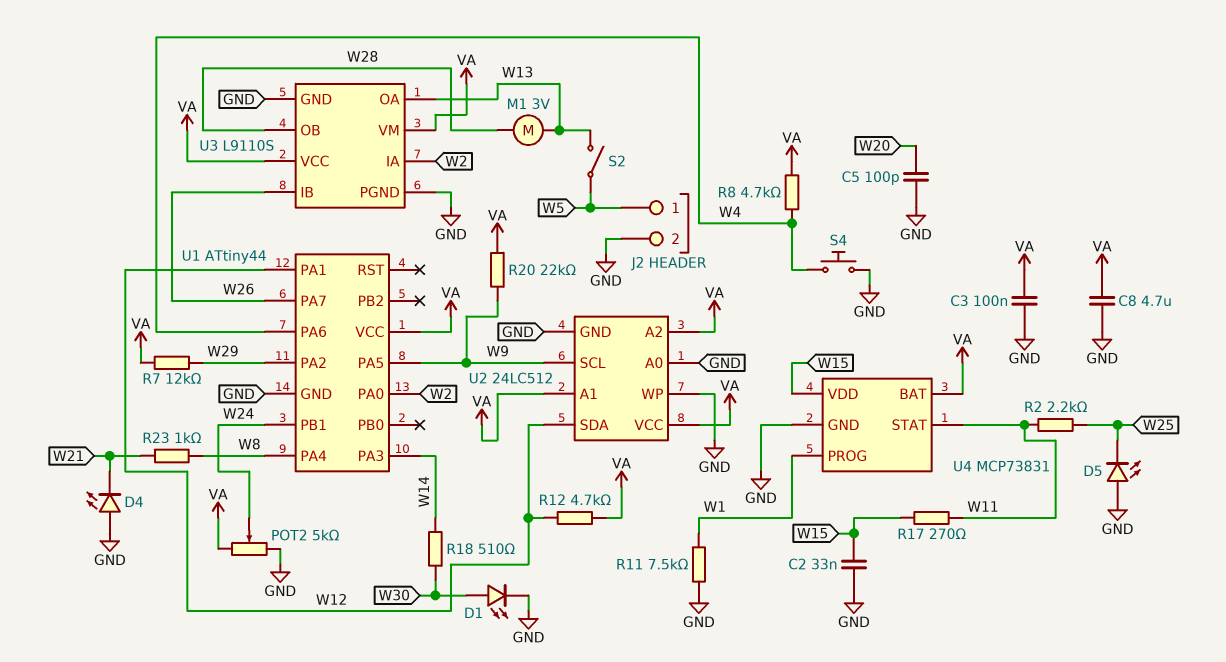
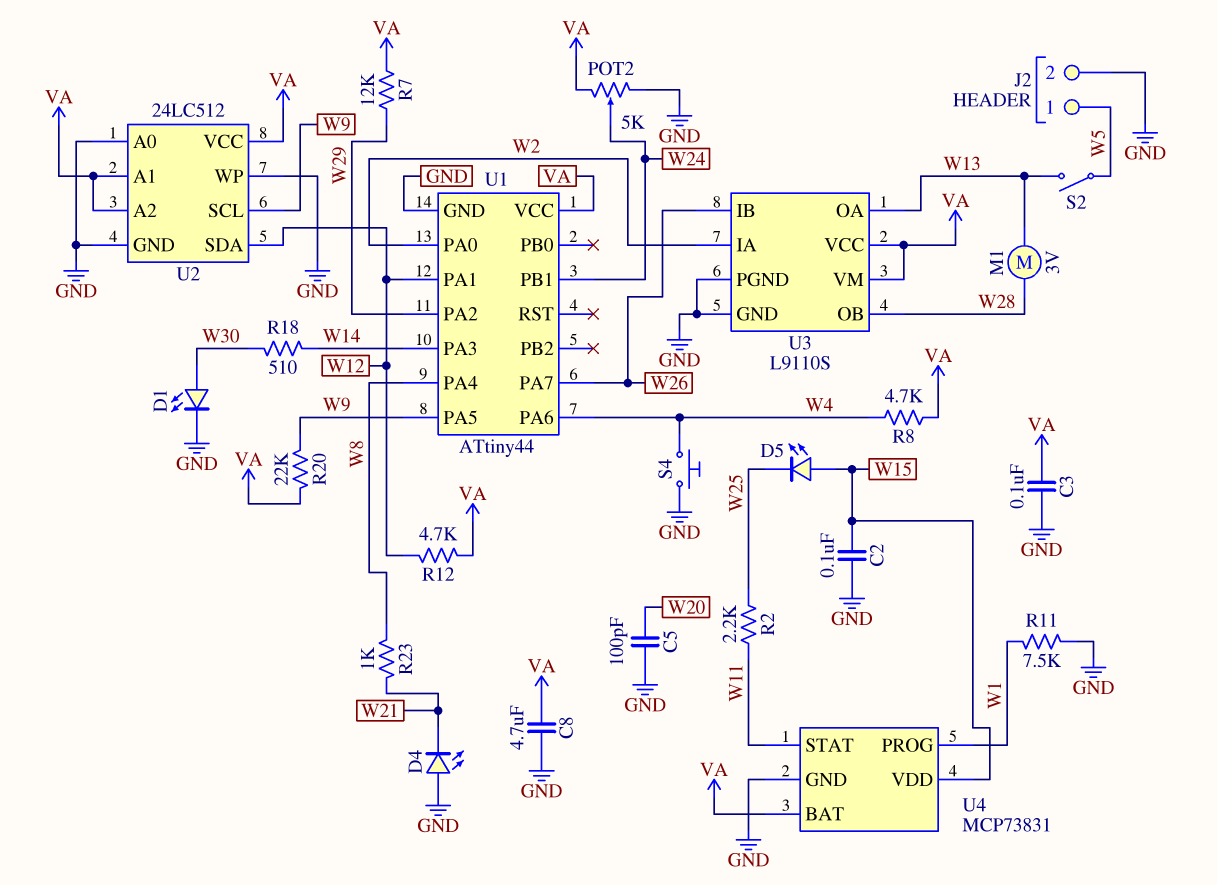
C2: 33nF (GND, W15) -> 100nF (GND, W15)
D5: LED (A GND, K W25) -> LED (A W15, K W25)
R17: 270 (W11, W15) -> none

